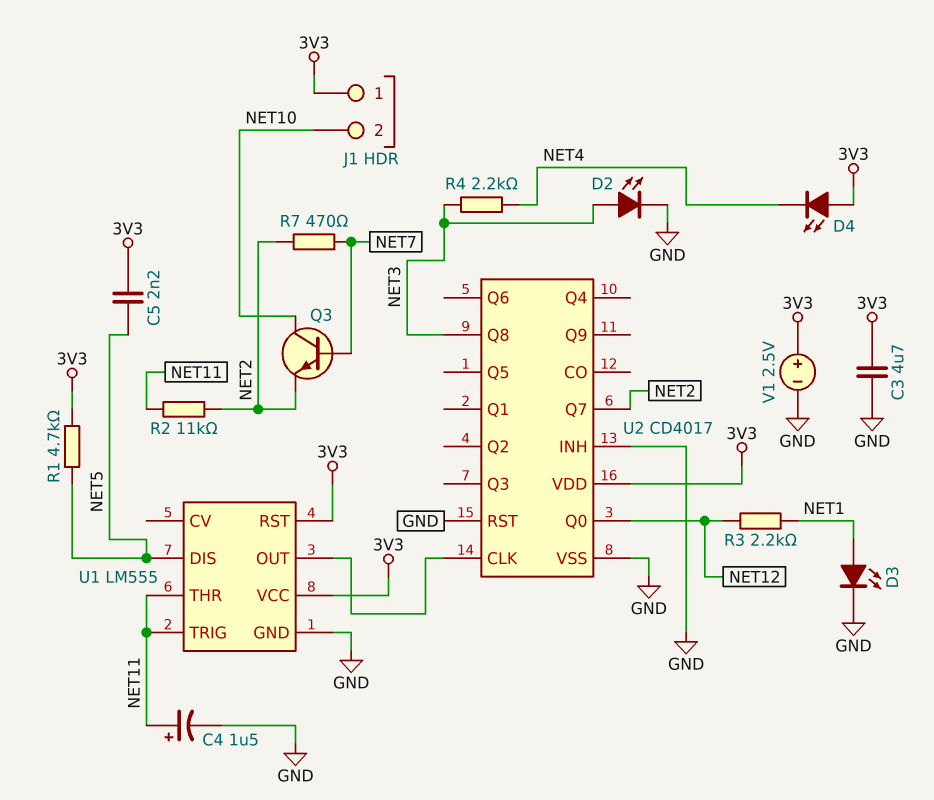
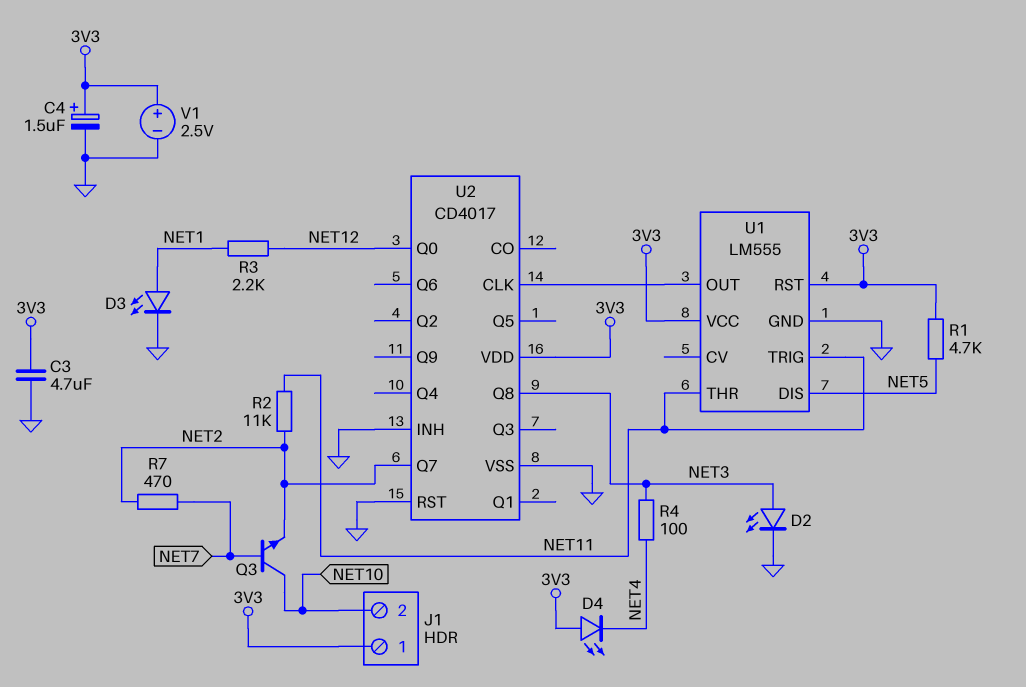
C4: 1.5uF (plus NET11, minus GND) -> 1.5uF (plus 3V3, minus GND)
C5: 2.2nF (3V3, NET5) -> none
R4: 2.2k (NET3, NET4) -> 100 (NET3, NET4)

